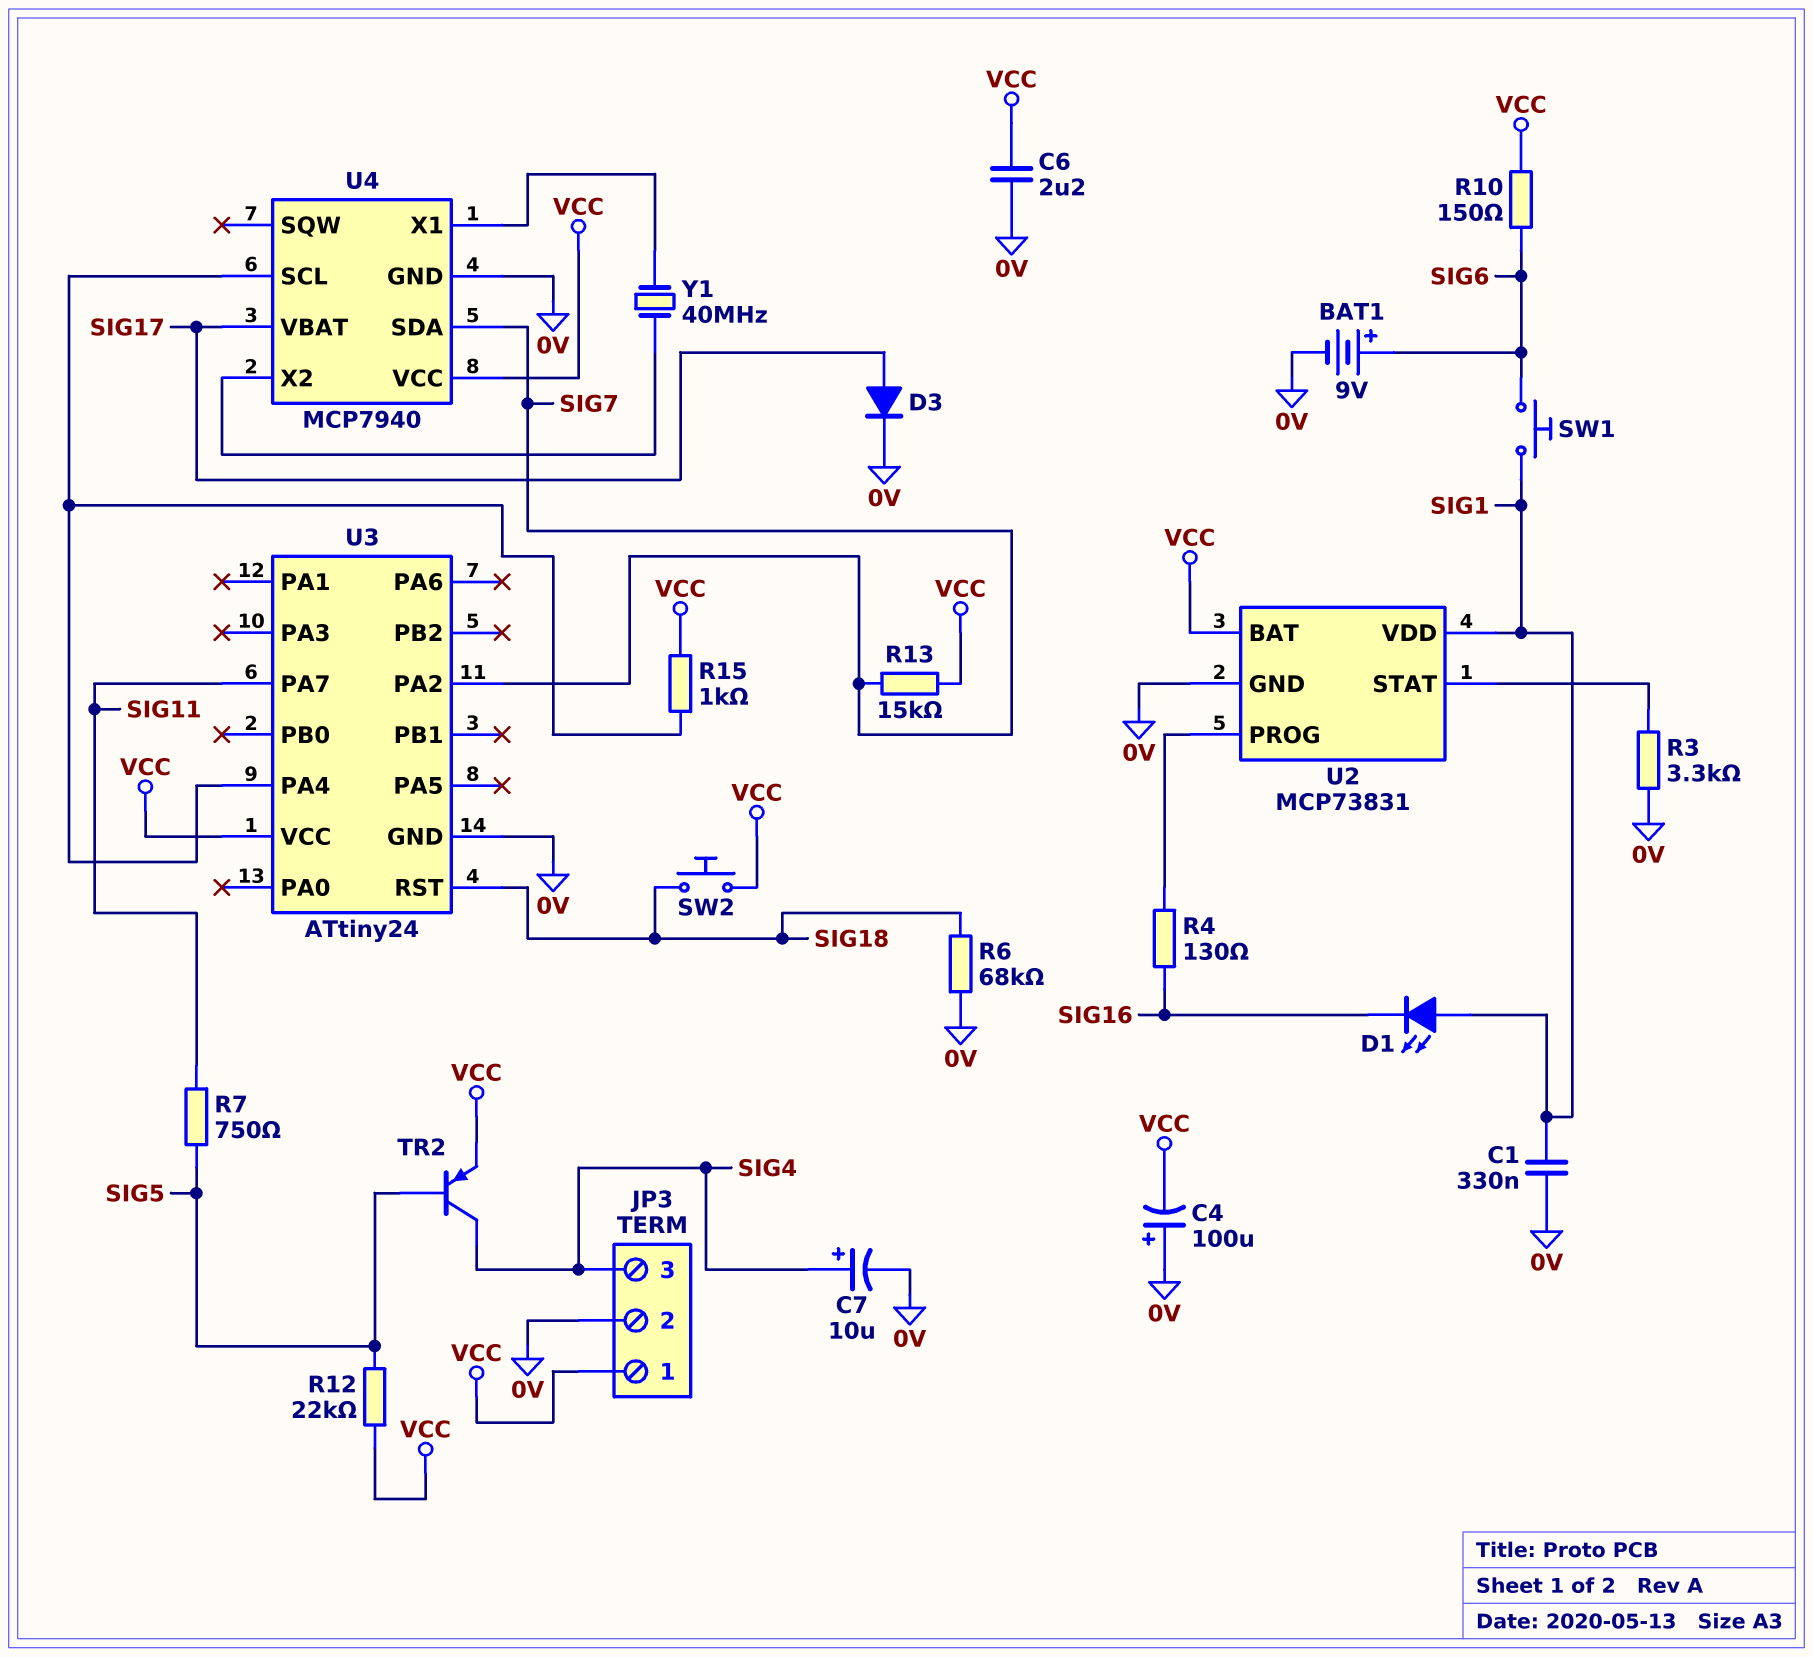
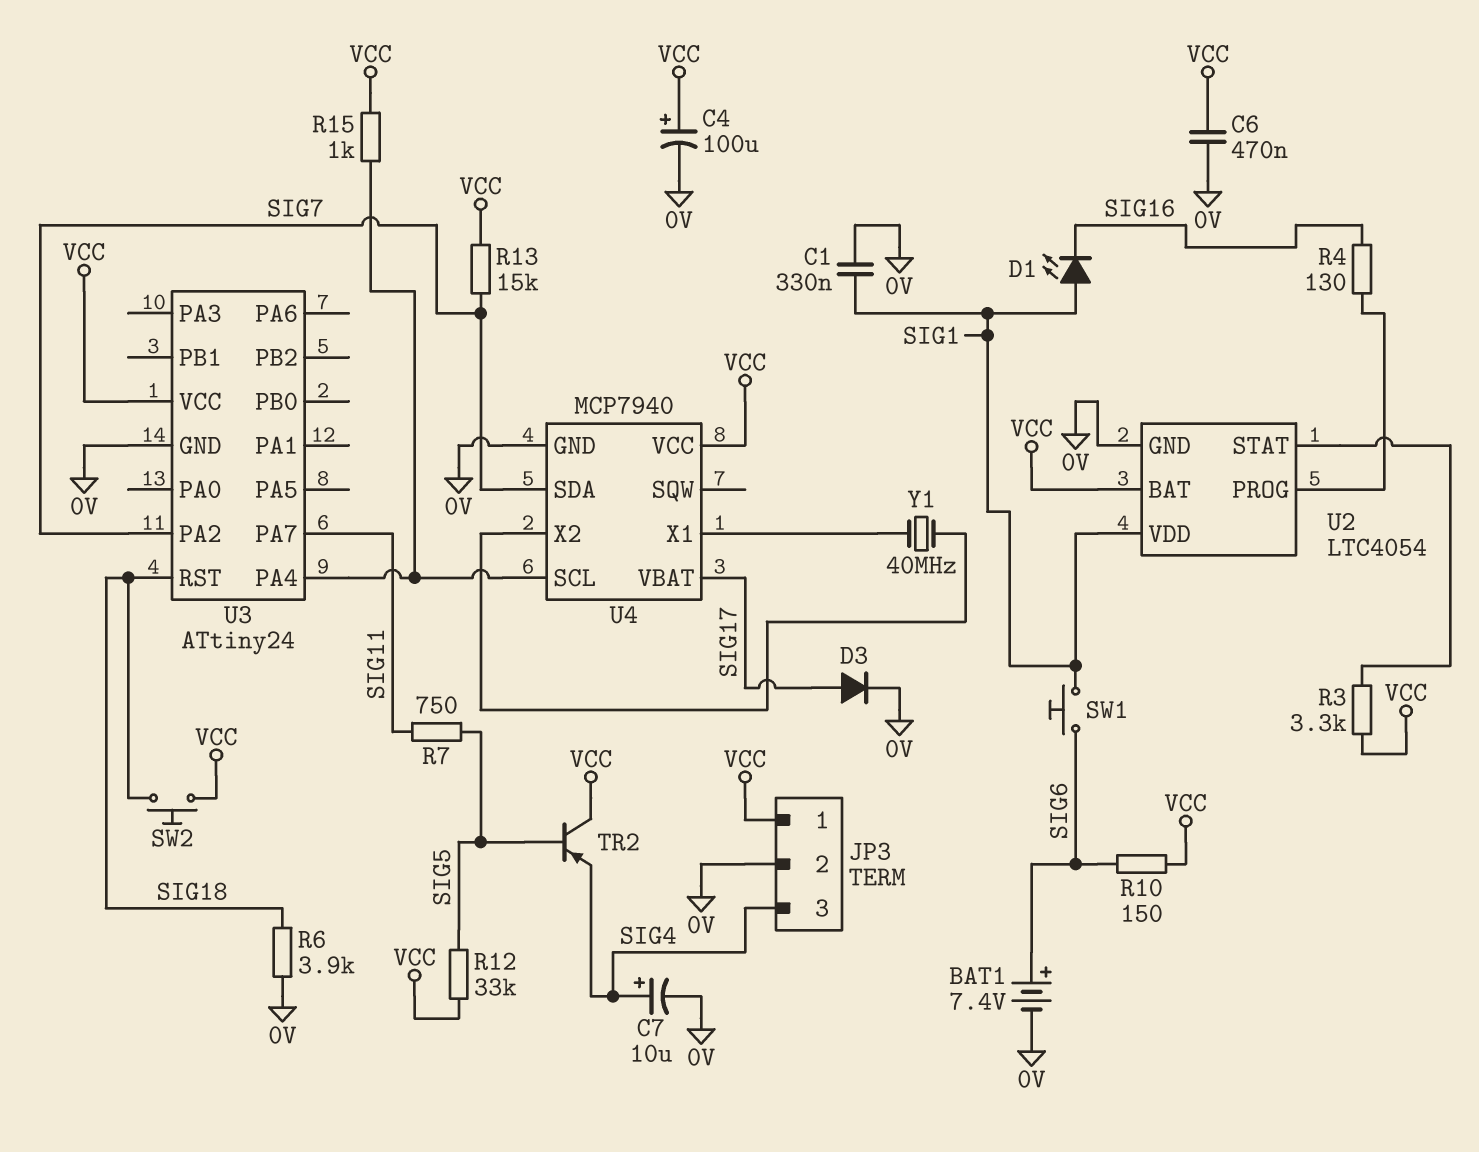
BAT1: 9V (plus SIG6, minus 0V) -> 7.4V (plus SIG6, minus 0V)
C4: 100uF (plus 0V, minus VCC) -> 100uF (plus VCC, minus 0V)
C6: 2.2uF (0V, VCC) -> 470nF (0V, VCC)
R3: 3.3k (0V, U2/STAT) -> 3.3k (U2/STAT, VCC)
R6: 68k (0V, SIG18) -> 3.9k (0V, SIG18)
R12: 22k (SIG5, VCC) -> 33k (SIG5, VCC)
TR2: PNP (B SIG5, C SIG4, E VCC) -> PNP (B SIG5, C VCC, E SIG4)
U2: MCP73831 -> LTC4054

